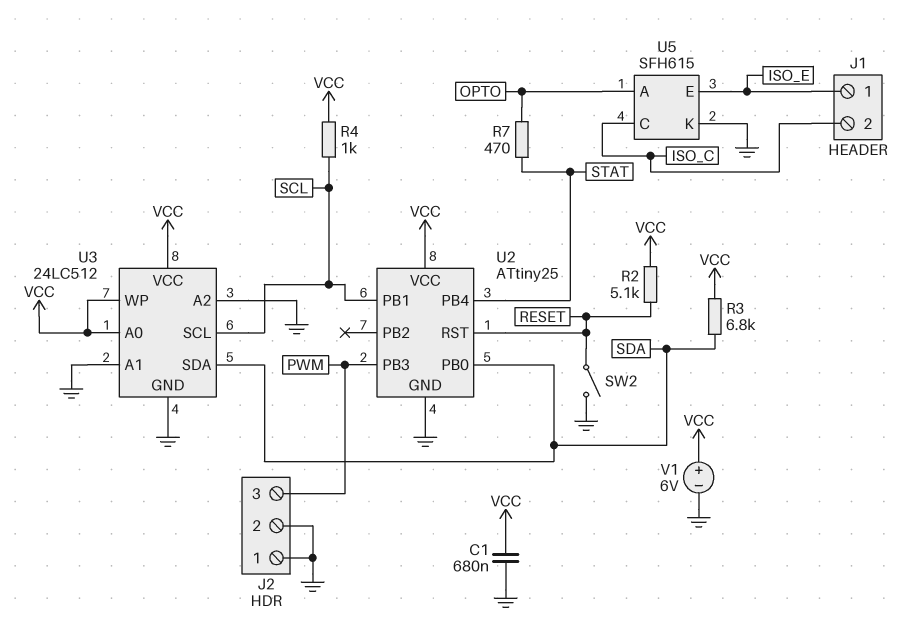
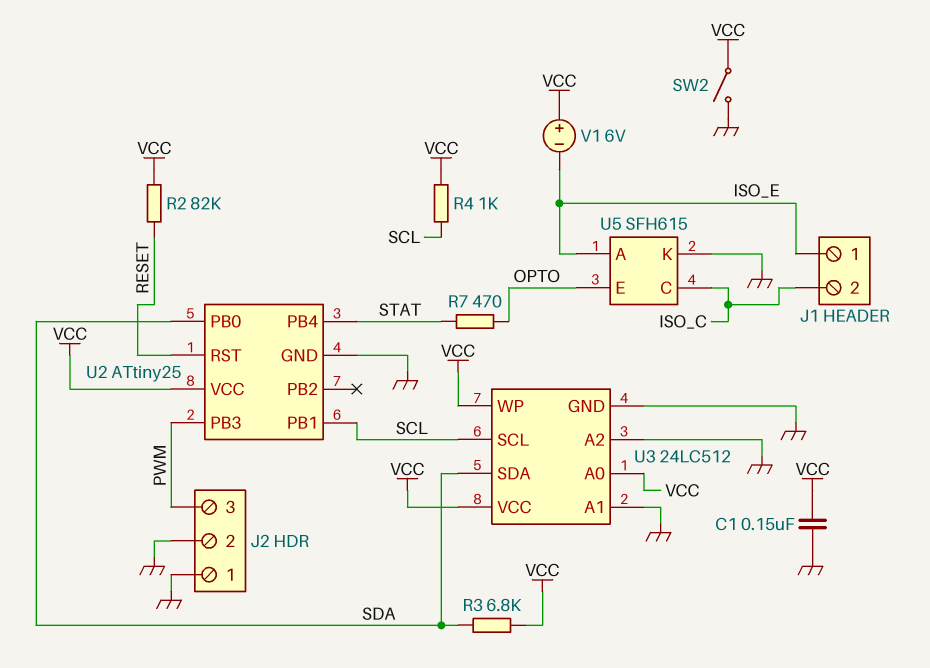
C1: 680nF (GND, VCC) -> 150nF (GND, VCC)
R2: 5.1k (RESET, VCC) -> 82k (RESET, VCC)
SW2: switch (GND, RESET) -> switch (GND, VCC)
U5 pin A: OPTO -> ISO_E
U5 pin E: ISO_E -> OPTO
V1: 6V (plus VCC, minus GND) -> 6V (plus VCC, minus ISO_E)

